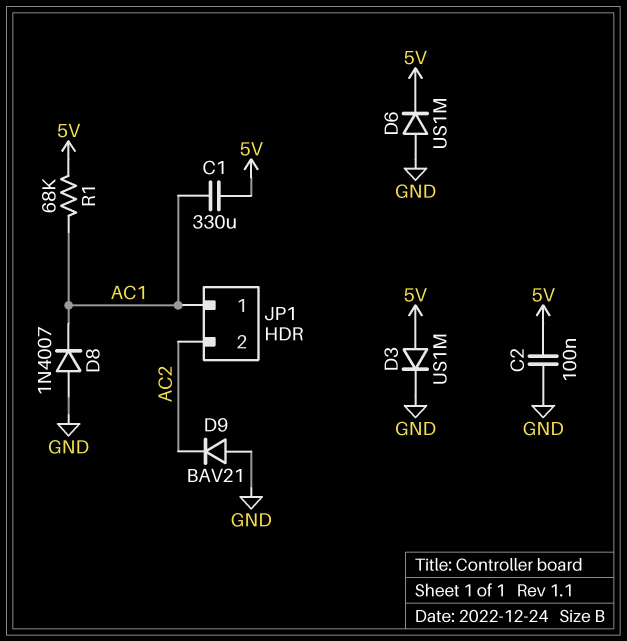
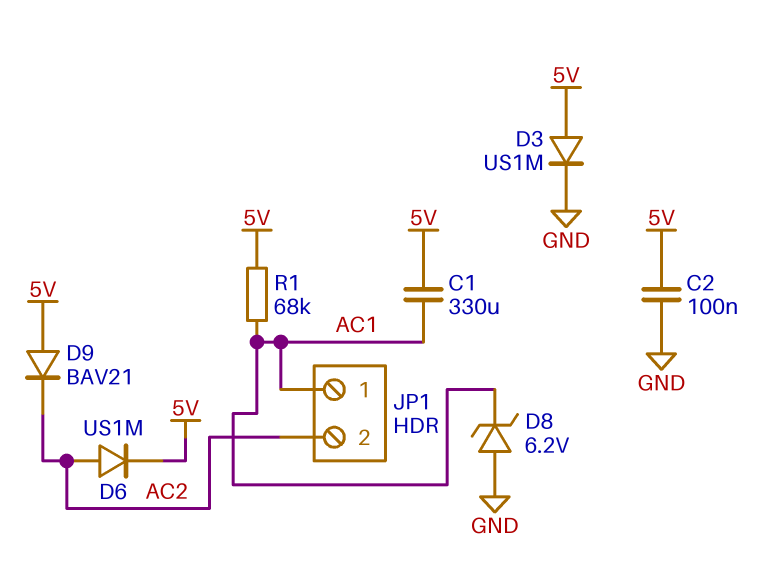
D6: diode US1M (A GND, K 5V) -> diode US1M (A AC2, K 5V)
D8: diode 1N4007 (A GND, K AC1) -> zener 6.2V (A GND, K AC1)
D9: diode BAV21 (A GND, K AC2) -> diode BAV21 (A 5V, K AC2)

